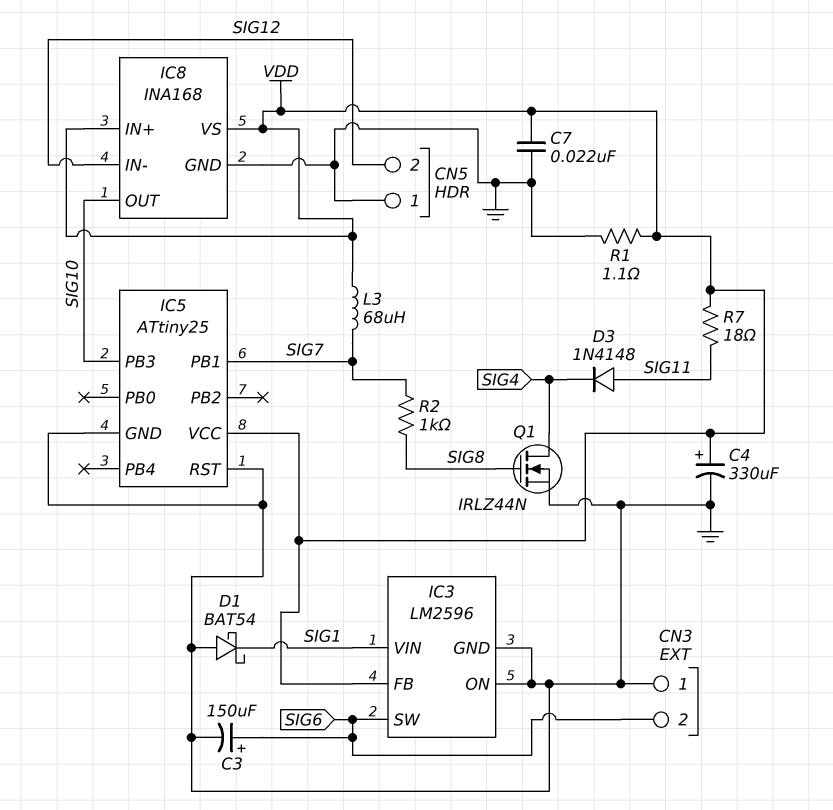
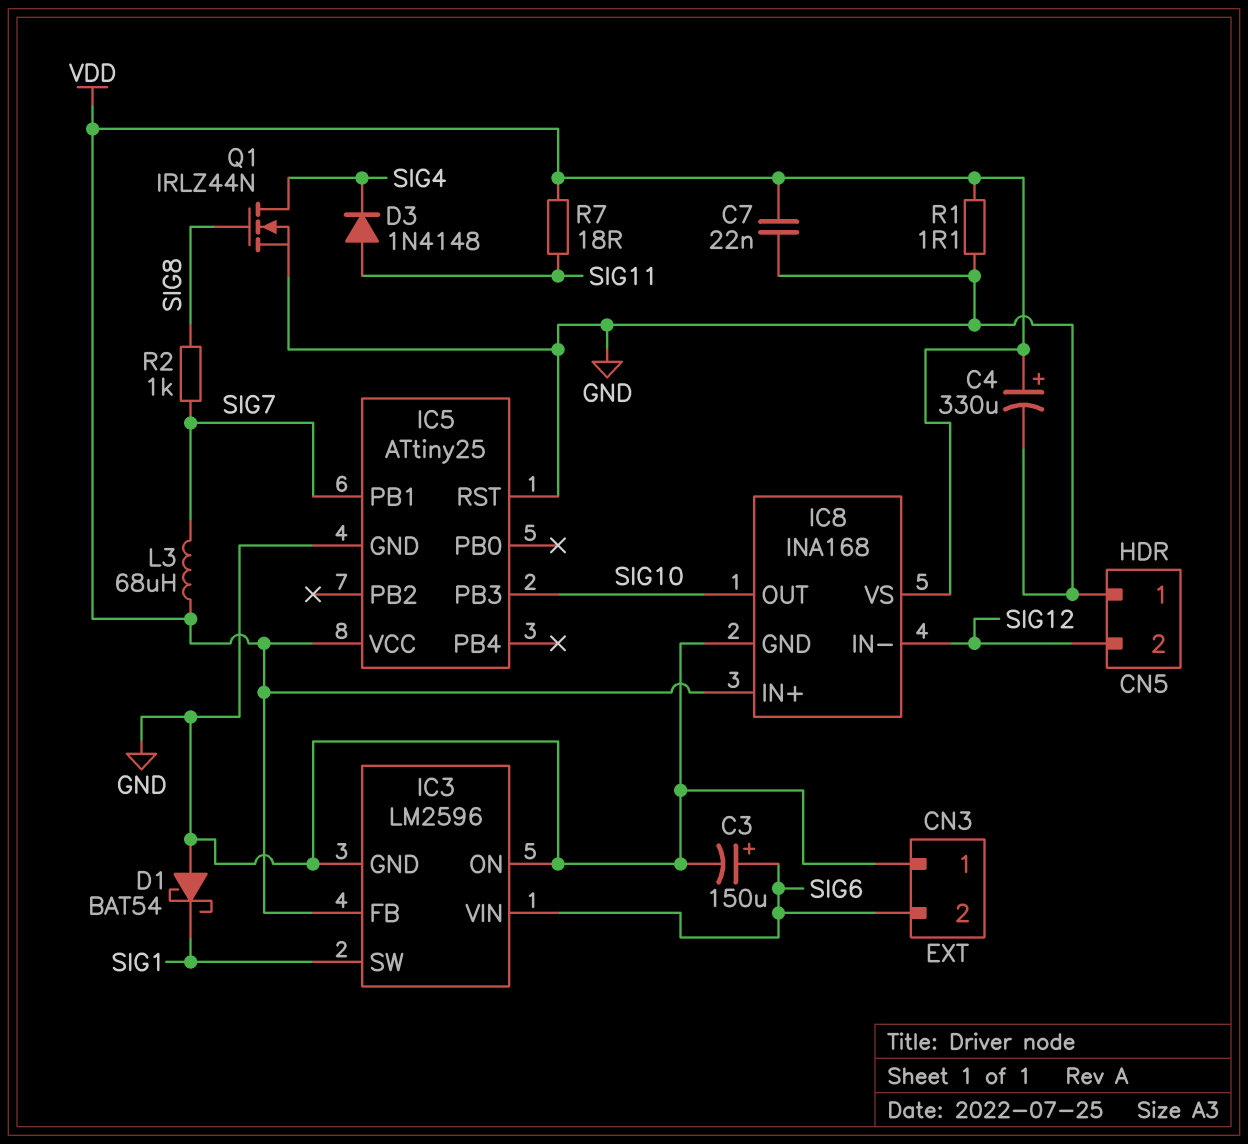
IC3 pin SW: SIG6 -> SIG1
IC3 pin VIN: SIG1 -> SIG6

